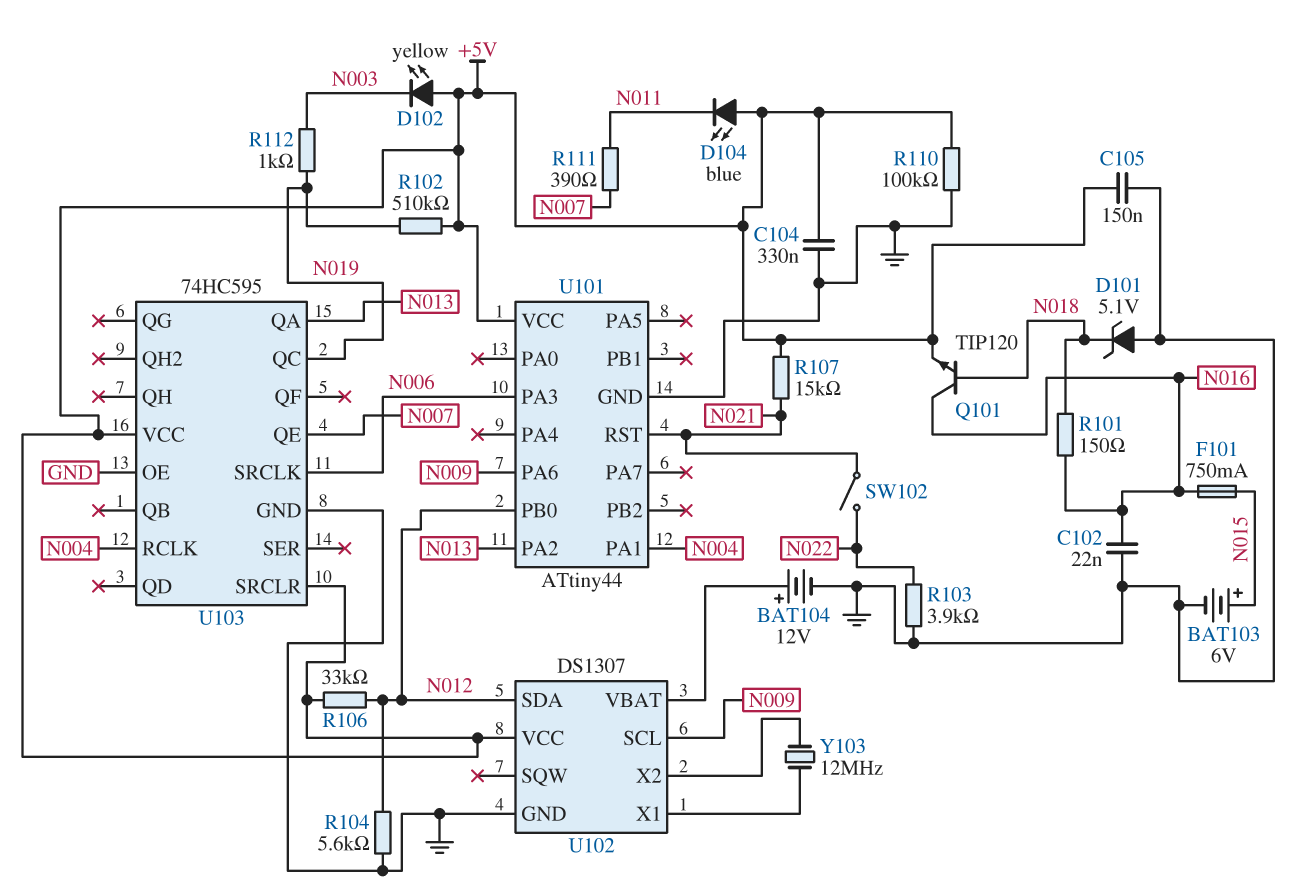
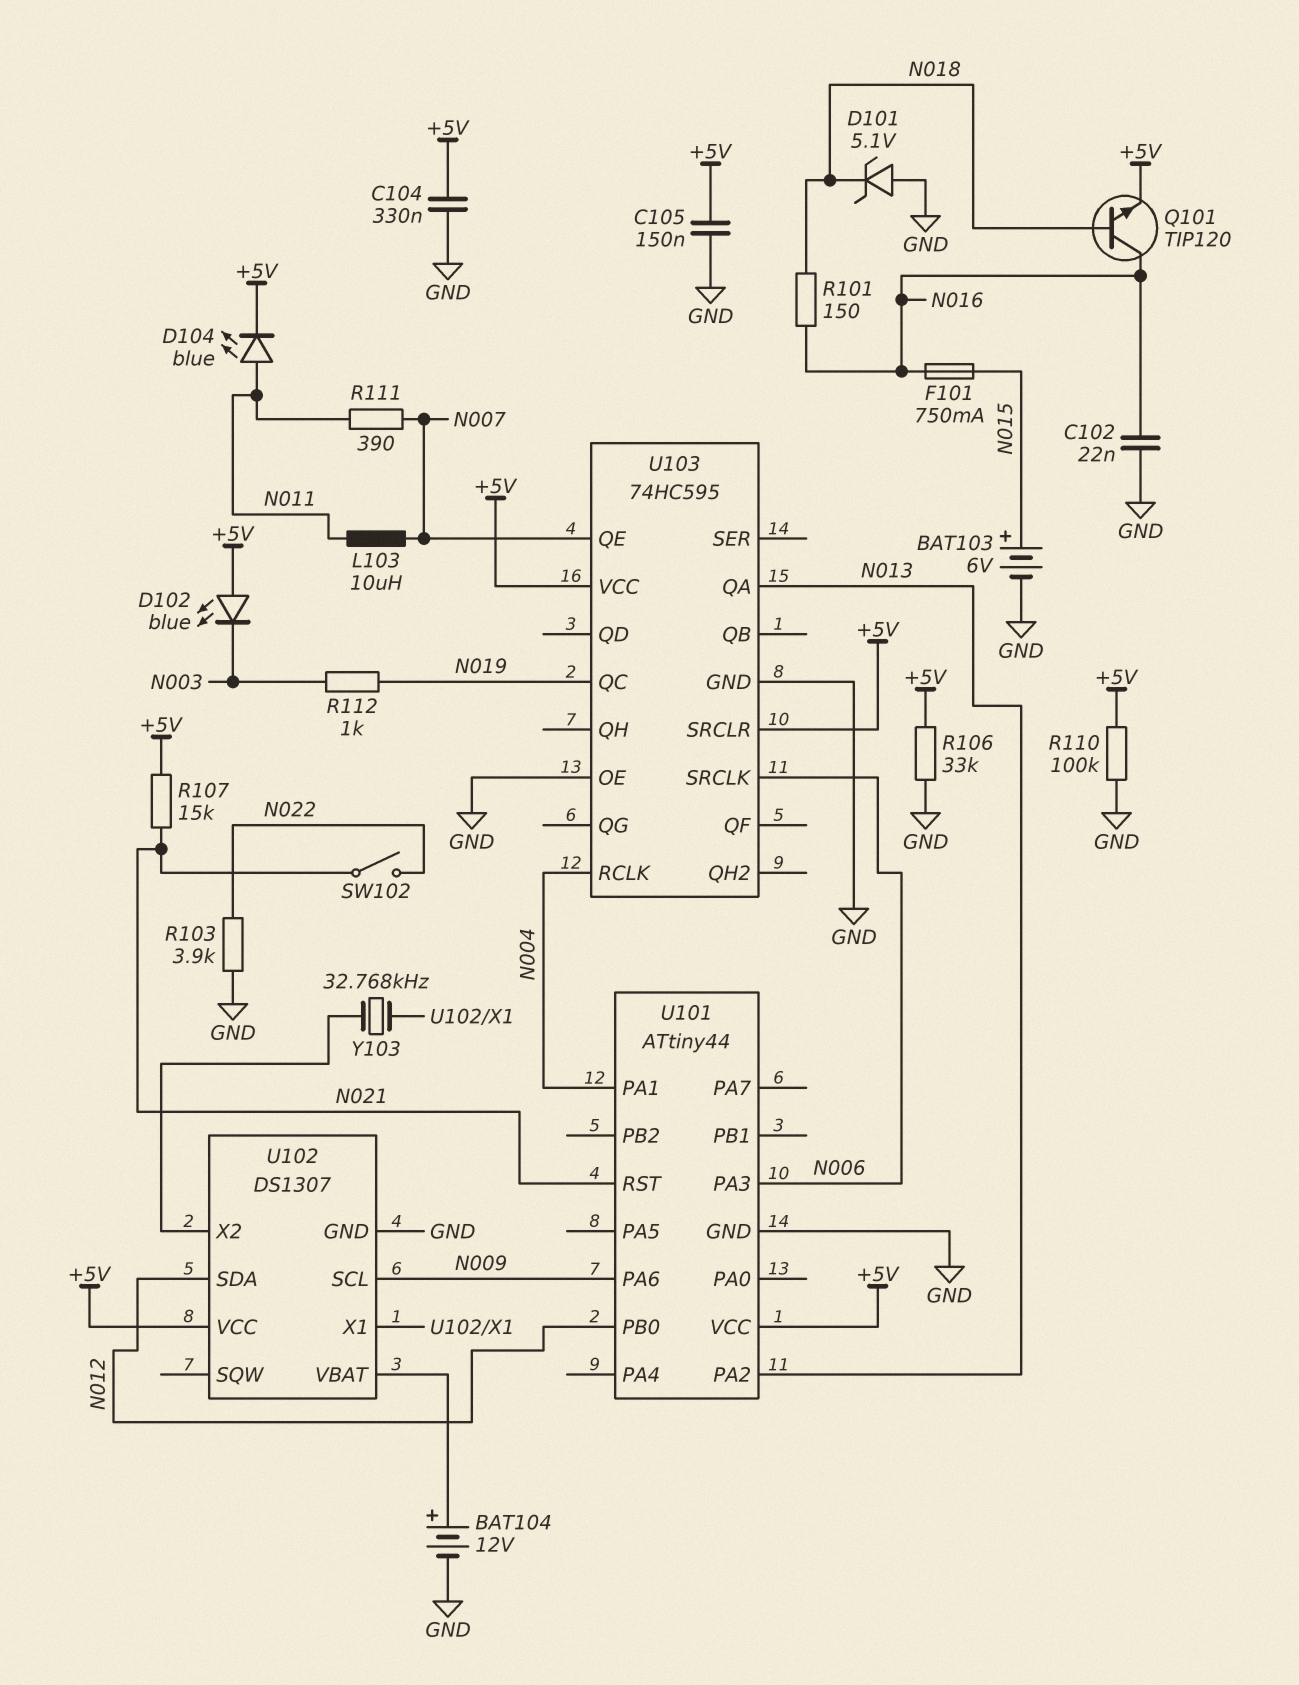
D102: LED yellow (A +5V, K N003) -> LED blue (A +5V, K N003)
D104: LED blue (A +5V, K N011) -> LED blue (A N011, K +5V)
L103: none -> 10uH (N007, N011)
R102: 510k (+5V, N019) -> none
R104: 5.6k (GND, N012) -> none
R106: 33k (+5V, N012) -> 33k (+5V, GND)
Y103: 12MHz (U102/X1, U102/X2) -> 32.768kHz (U102/X1, U102/X2)

